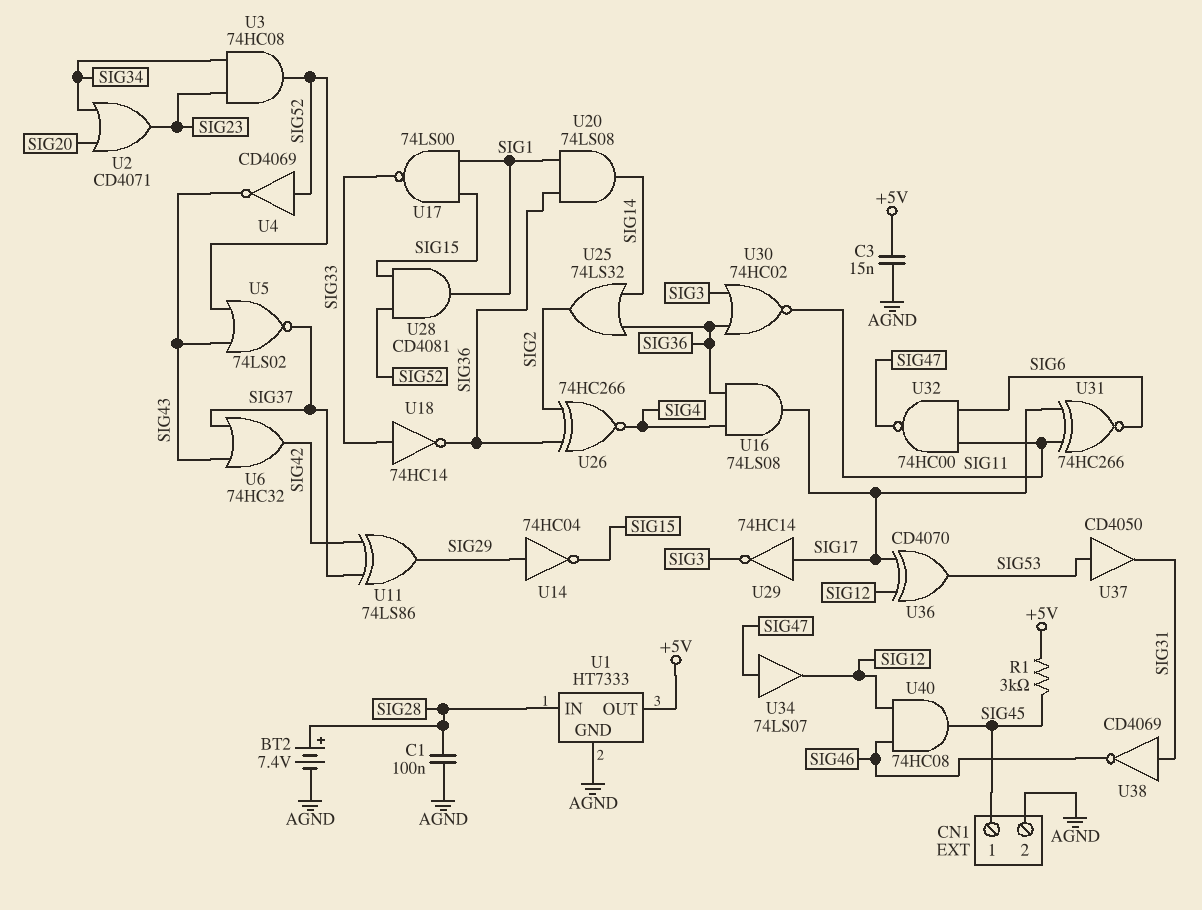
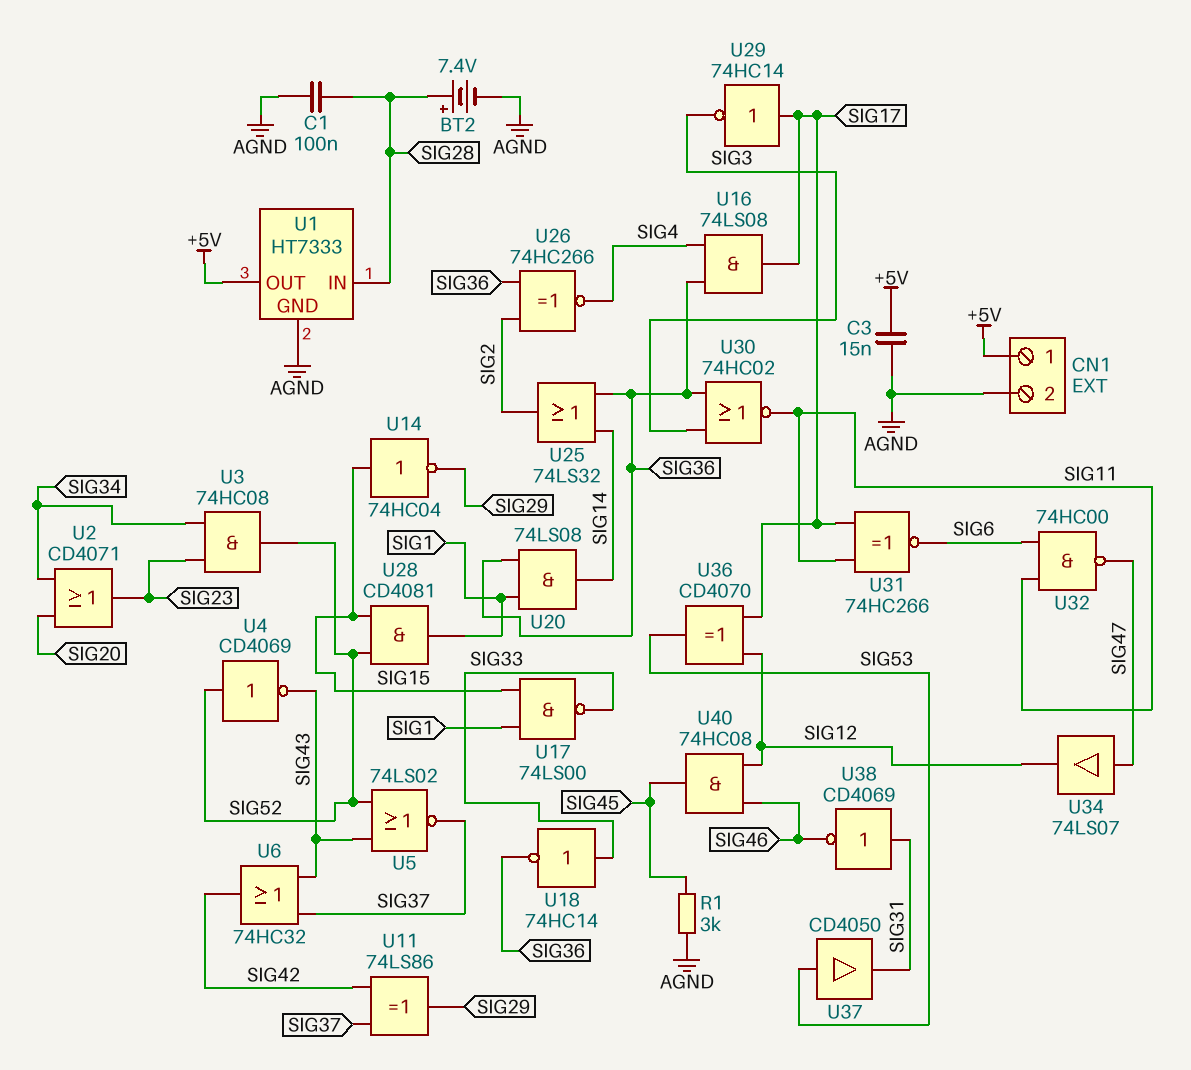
CN1 pin 1: SIG45 -> +5V
R1: 3k (+5V, SIG45) -> 3k (AGND, SIG45)
U14: NOT 74HC04 (in SIG29, out SIG15) -> NOT 74HC04 (in SIG15, out SIG29)

